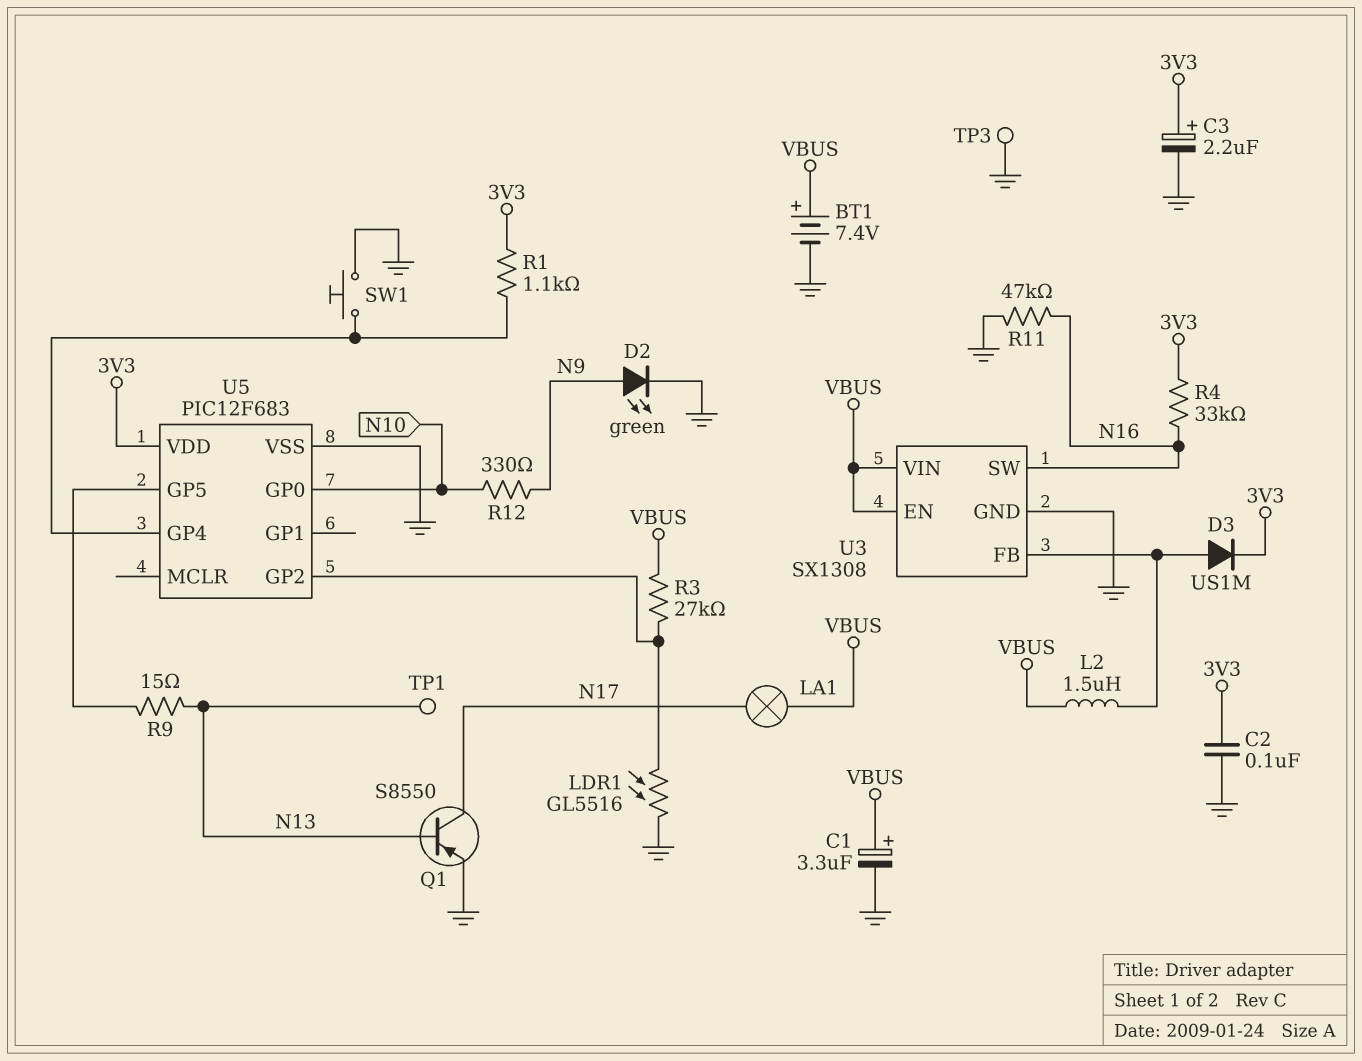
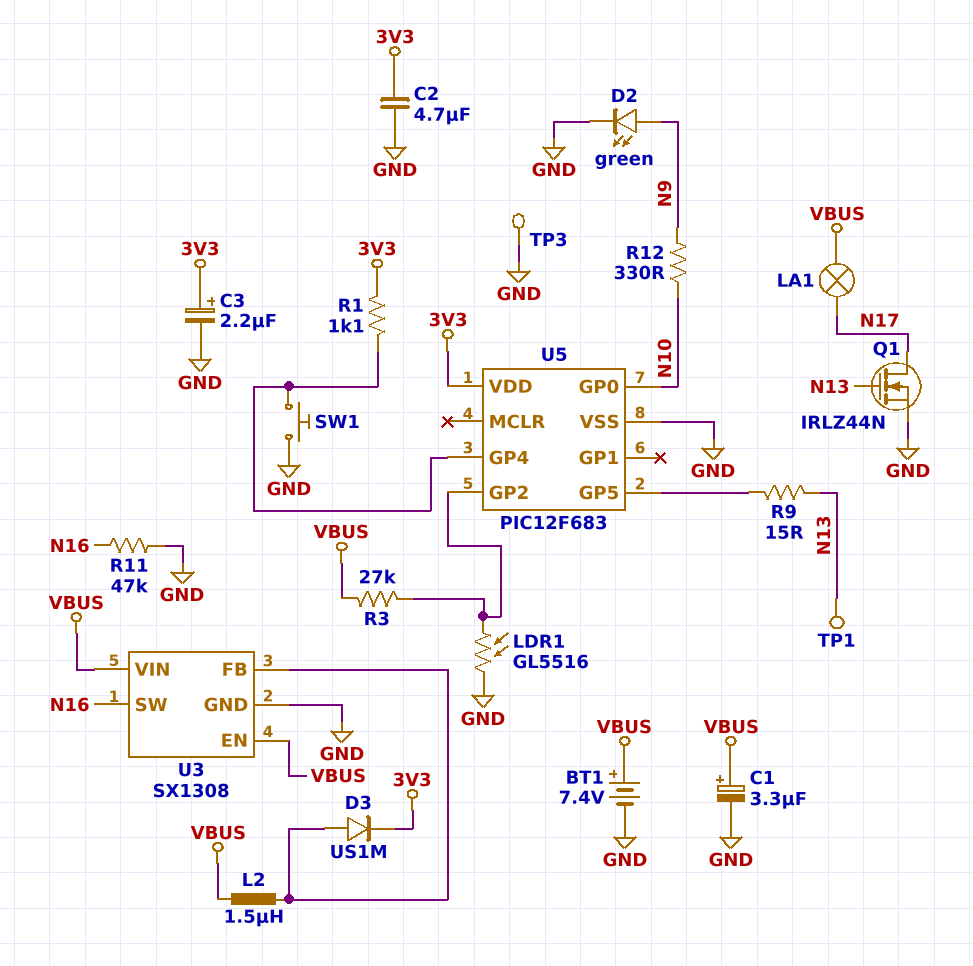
C2: 100nF (3V3, GND) -> 4.7uF (3V3, GND)
Q1: PNP S8550 (B N13, C N17, E GND) -> NMOS IRLZ44N (G N13, D N17, S GND)
R4: 33k (3V3, N16) -> none

